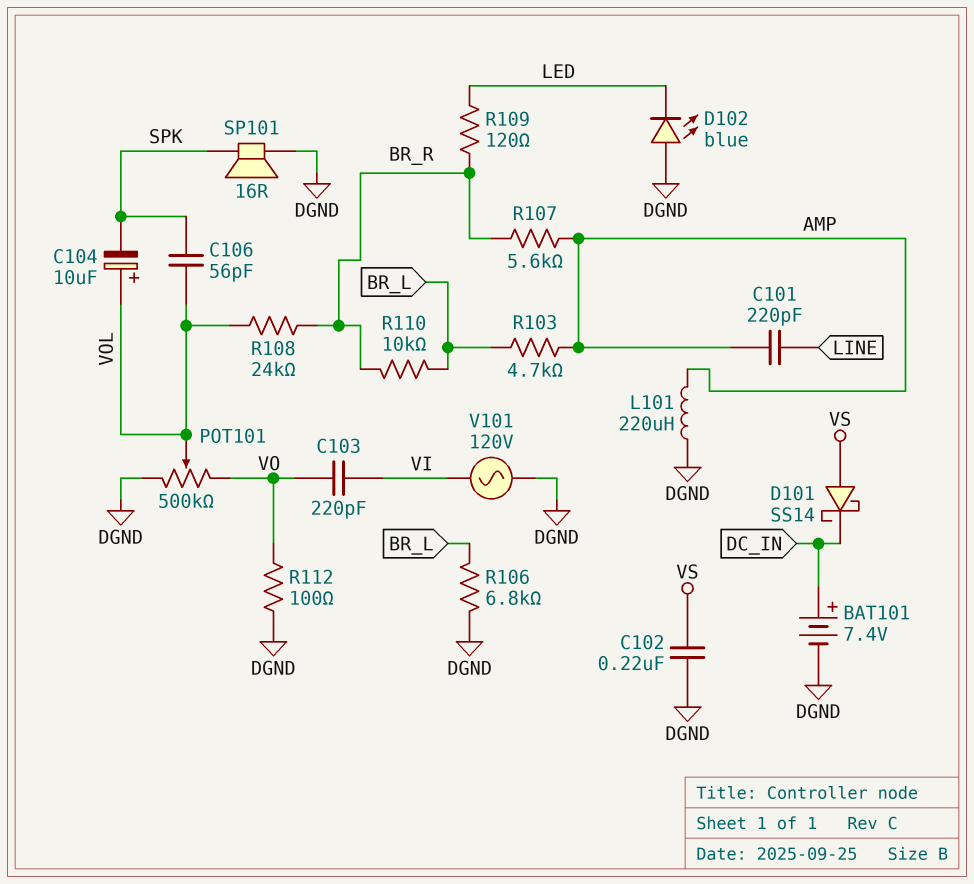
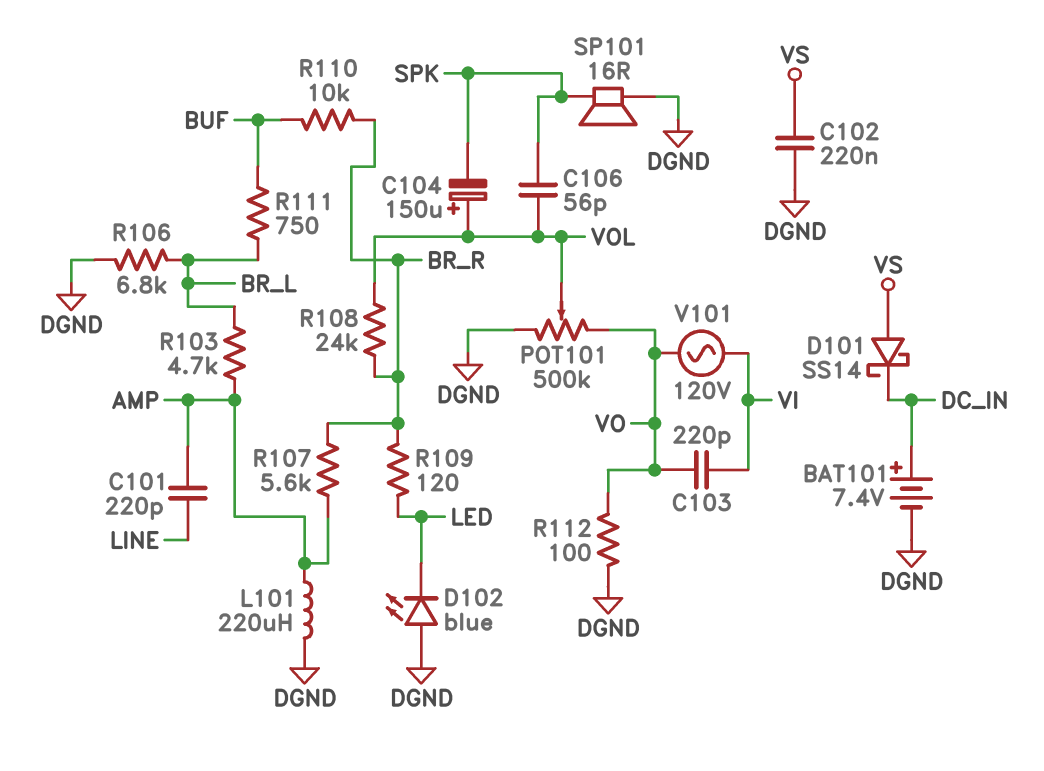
C104: 10uF (plus VOL, minus SPK) -> 150uF (plus VOL, minus SPK)
R110: 10k (BR_L, BR_R) -> 10k (BR_R, BUF)
R111: none -> 750 (BR_L, BUF)
V101: AC 120V (DGND, VI) -> AC 120V (VI, VO)

